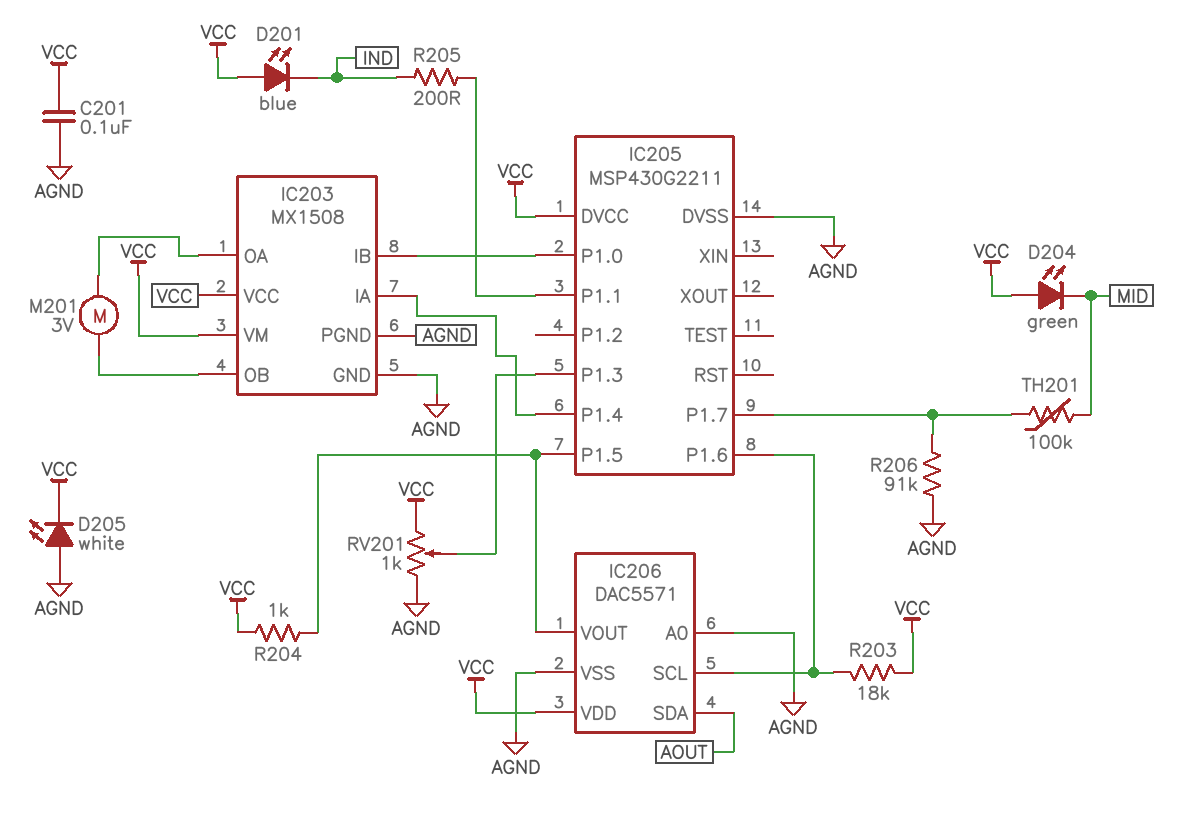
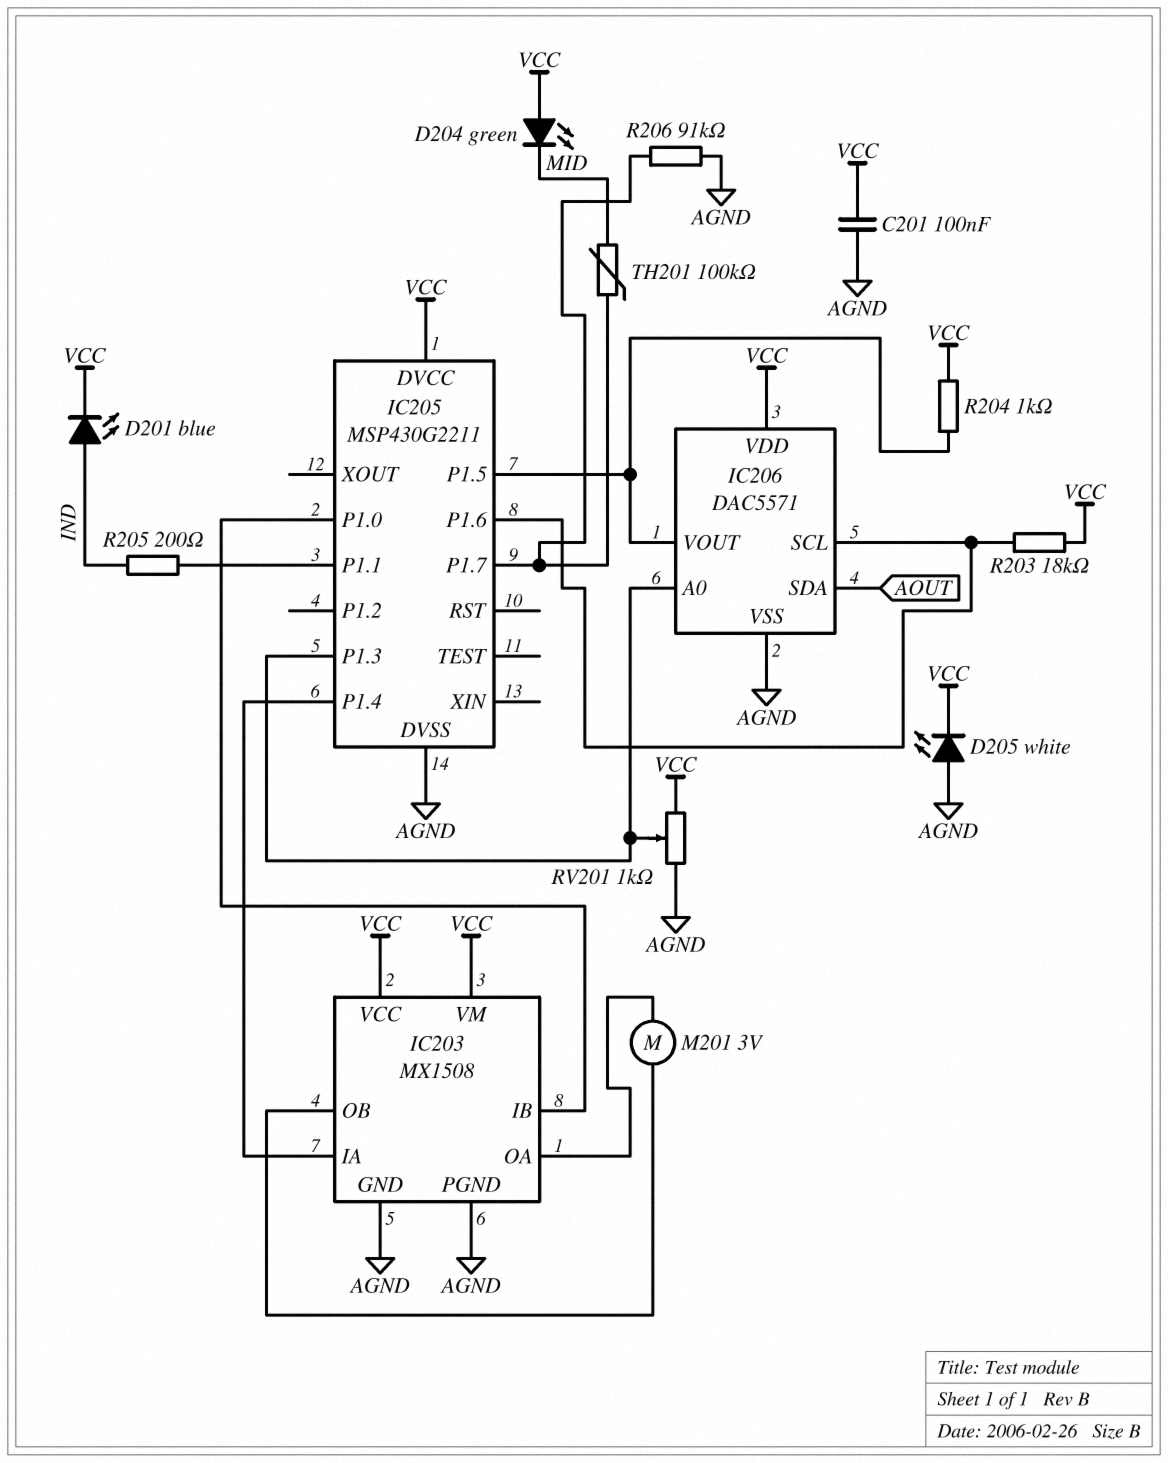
D201: LED blue (A VCC, K IND) -> LED blue (A IND, K VCC)
IC206 pin A0: AGND -> IC205/P1.3

